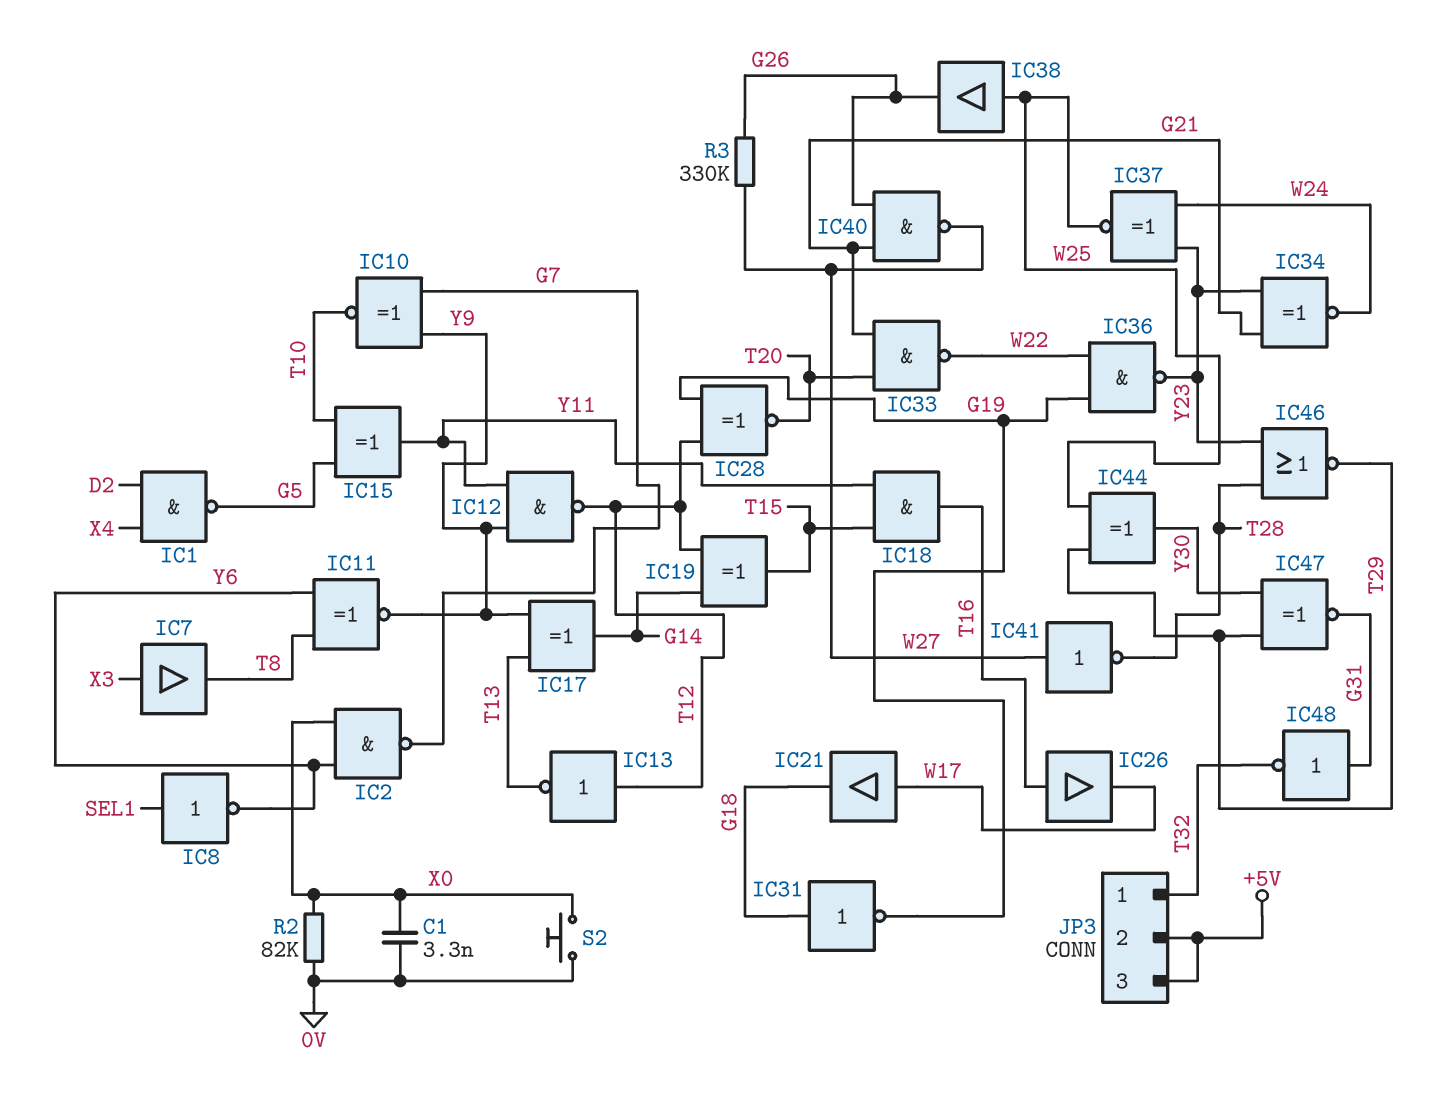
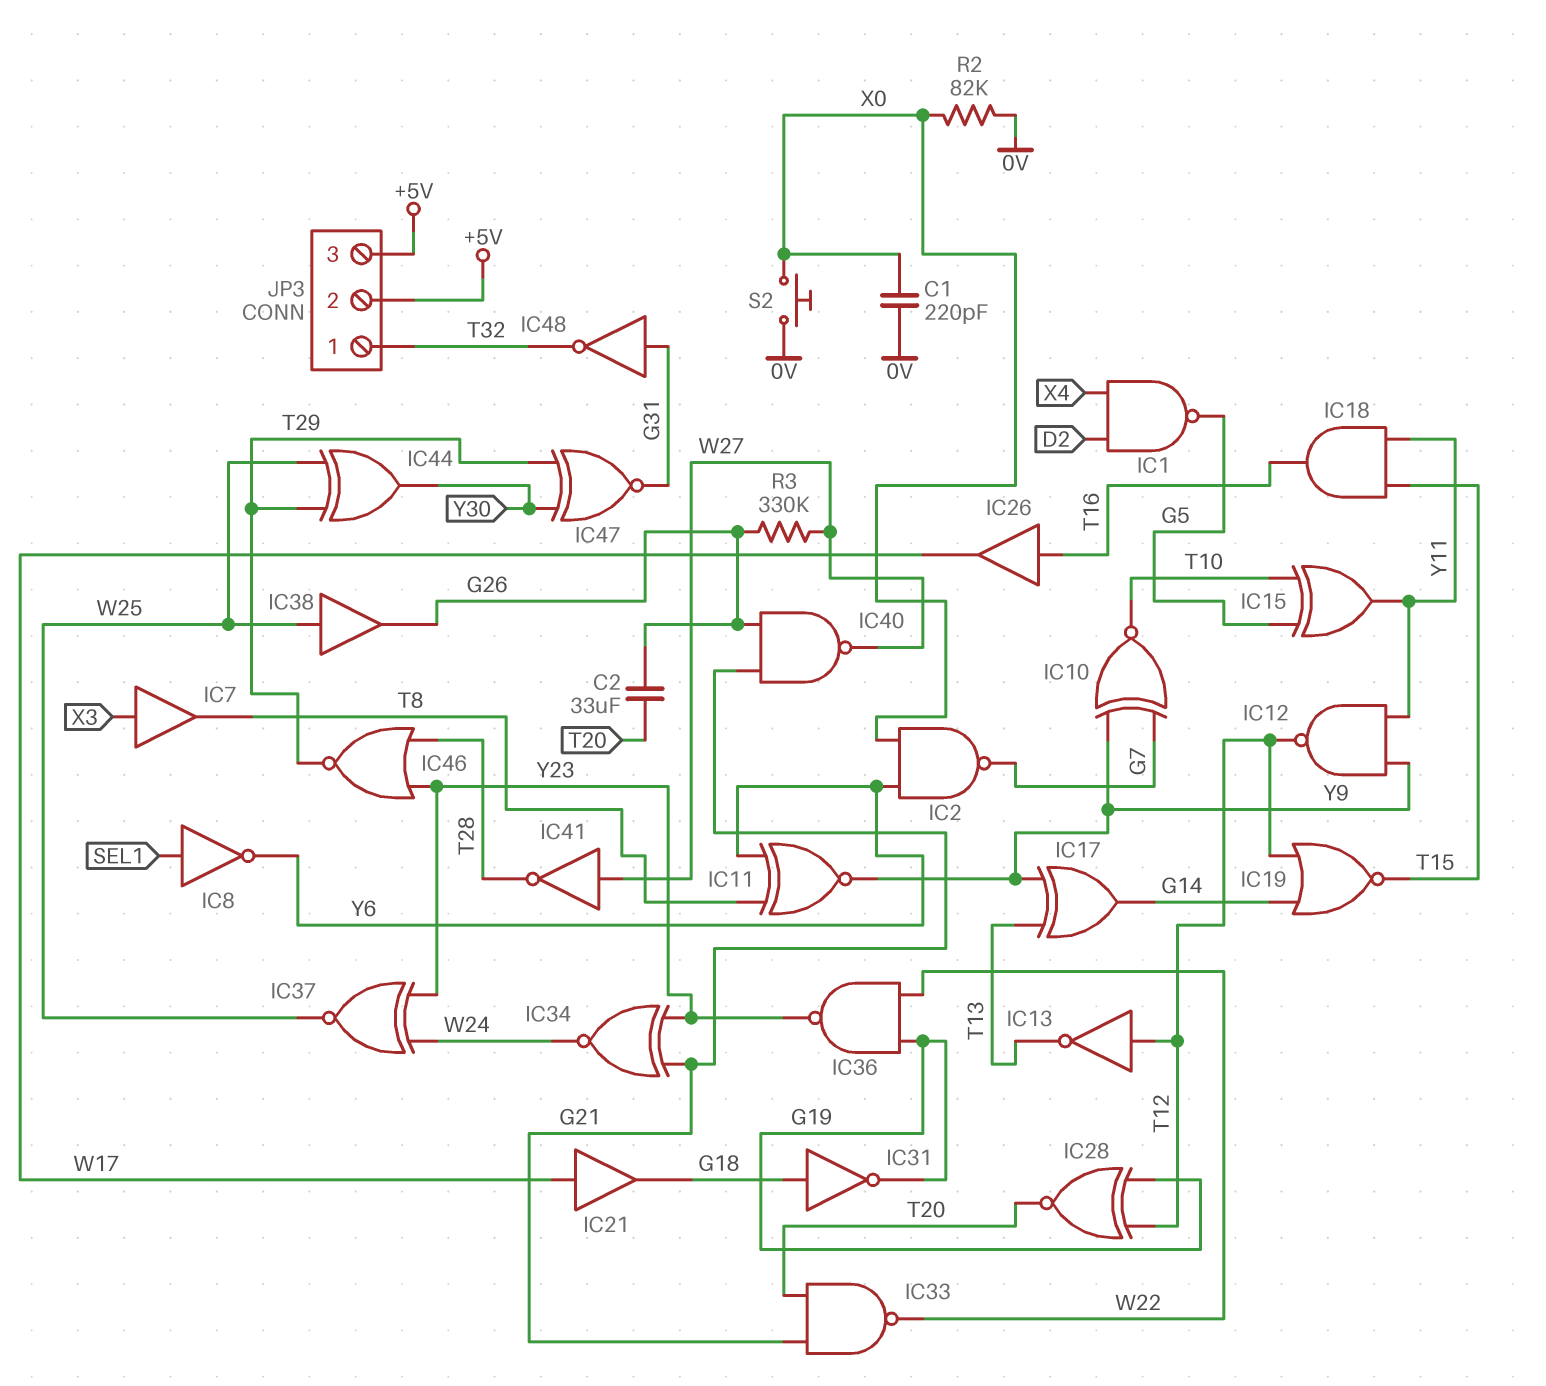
C1: 3.3nF (0V, X0) -> 220pF (0V, X0)
C2: none -> 33uF (G26, T20)
IC19: XOR (in G14, in T12, out T15) -> NOR (in G14, in T12, out T15)

